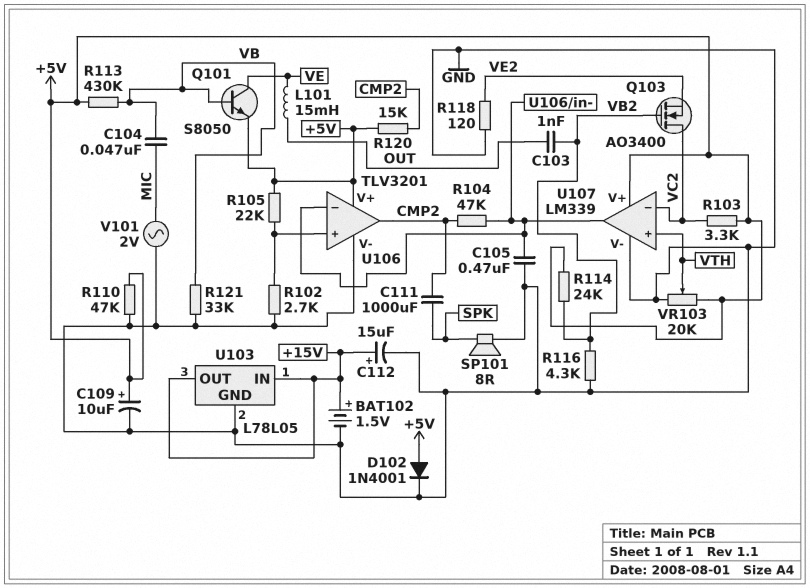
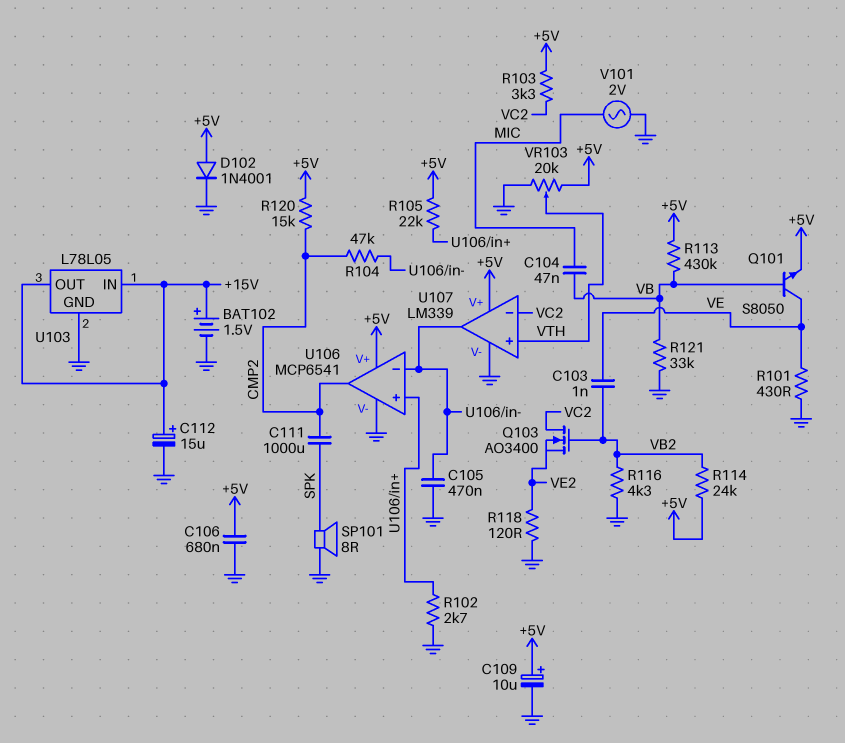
C103: 1nF (OUT, VB2) -> 1nF (VB2, VE)
C106: none -> 680nF (+5V, GND)
L101: 15mH (OUT, VE) -> none
R101: none -> 430 (GND, VE)
R110: 47k (+5V, GND) -> none
U106: TLV3201 -> MCP6541

